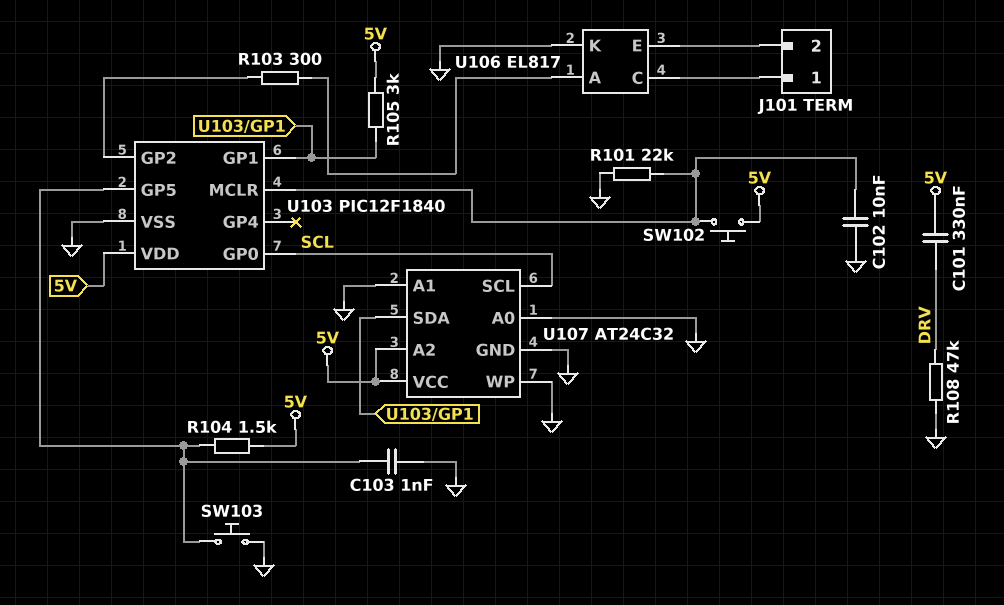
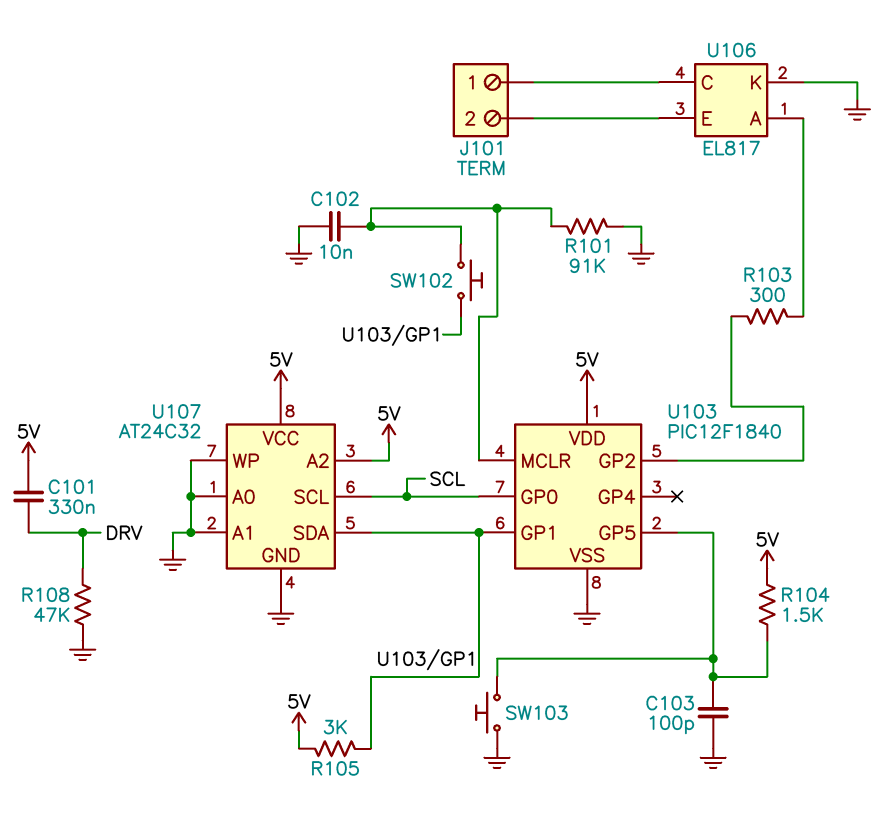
C103: 1nF (GND, U103/GP5) -> 100pF (GND, U103/GP5)
R101: 22k (GND, U103/MCLR) -> 91k (GND, U103/MCLR)
SW102: button (5V, U103/MCLR) -> button (U103/GP1, U103/MCLR)

